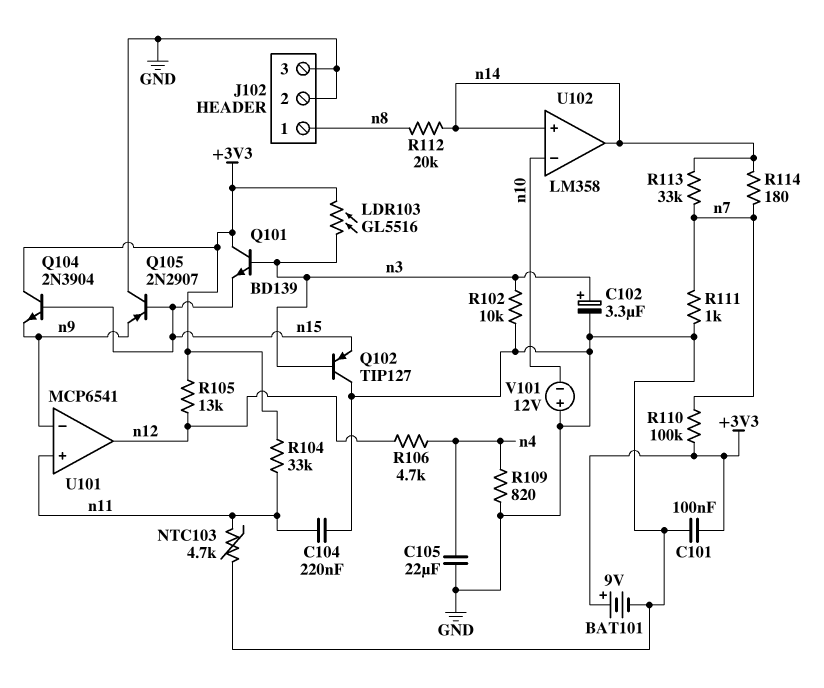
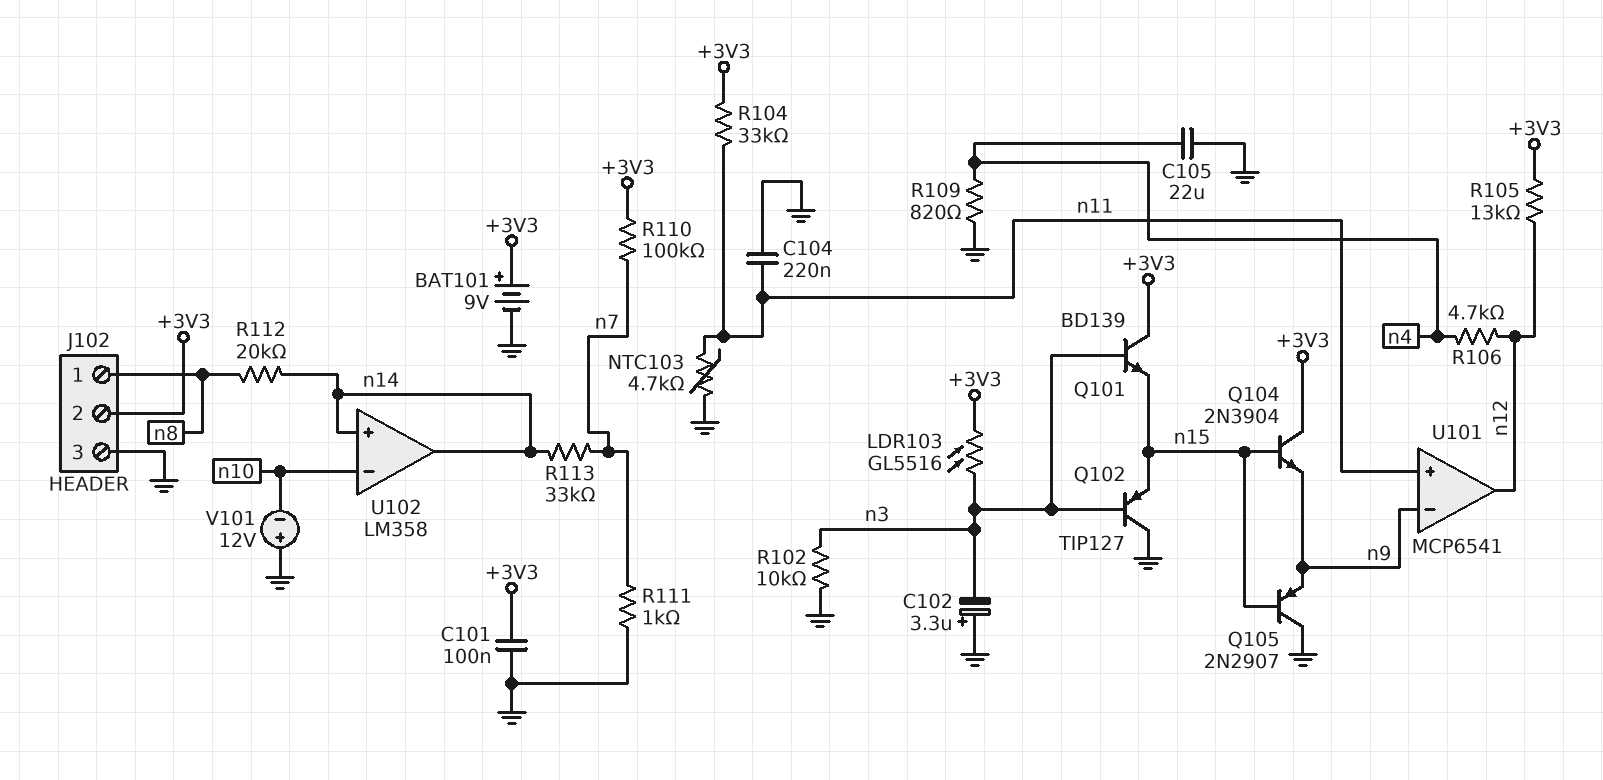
C102: 3.3uF (plus n3, minus GND) -> 3.3uF (plus GND, minus n3)
J102 pin 2: GND -> +3V3
R114: 180 (n7, n14) -> none

